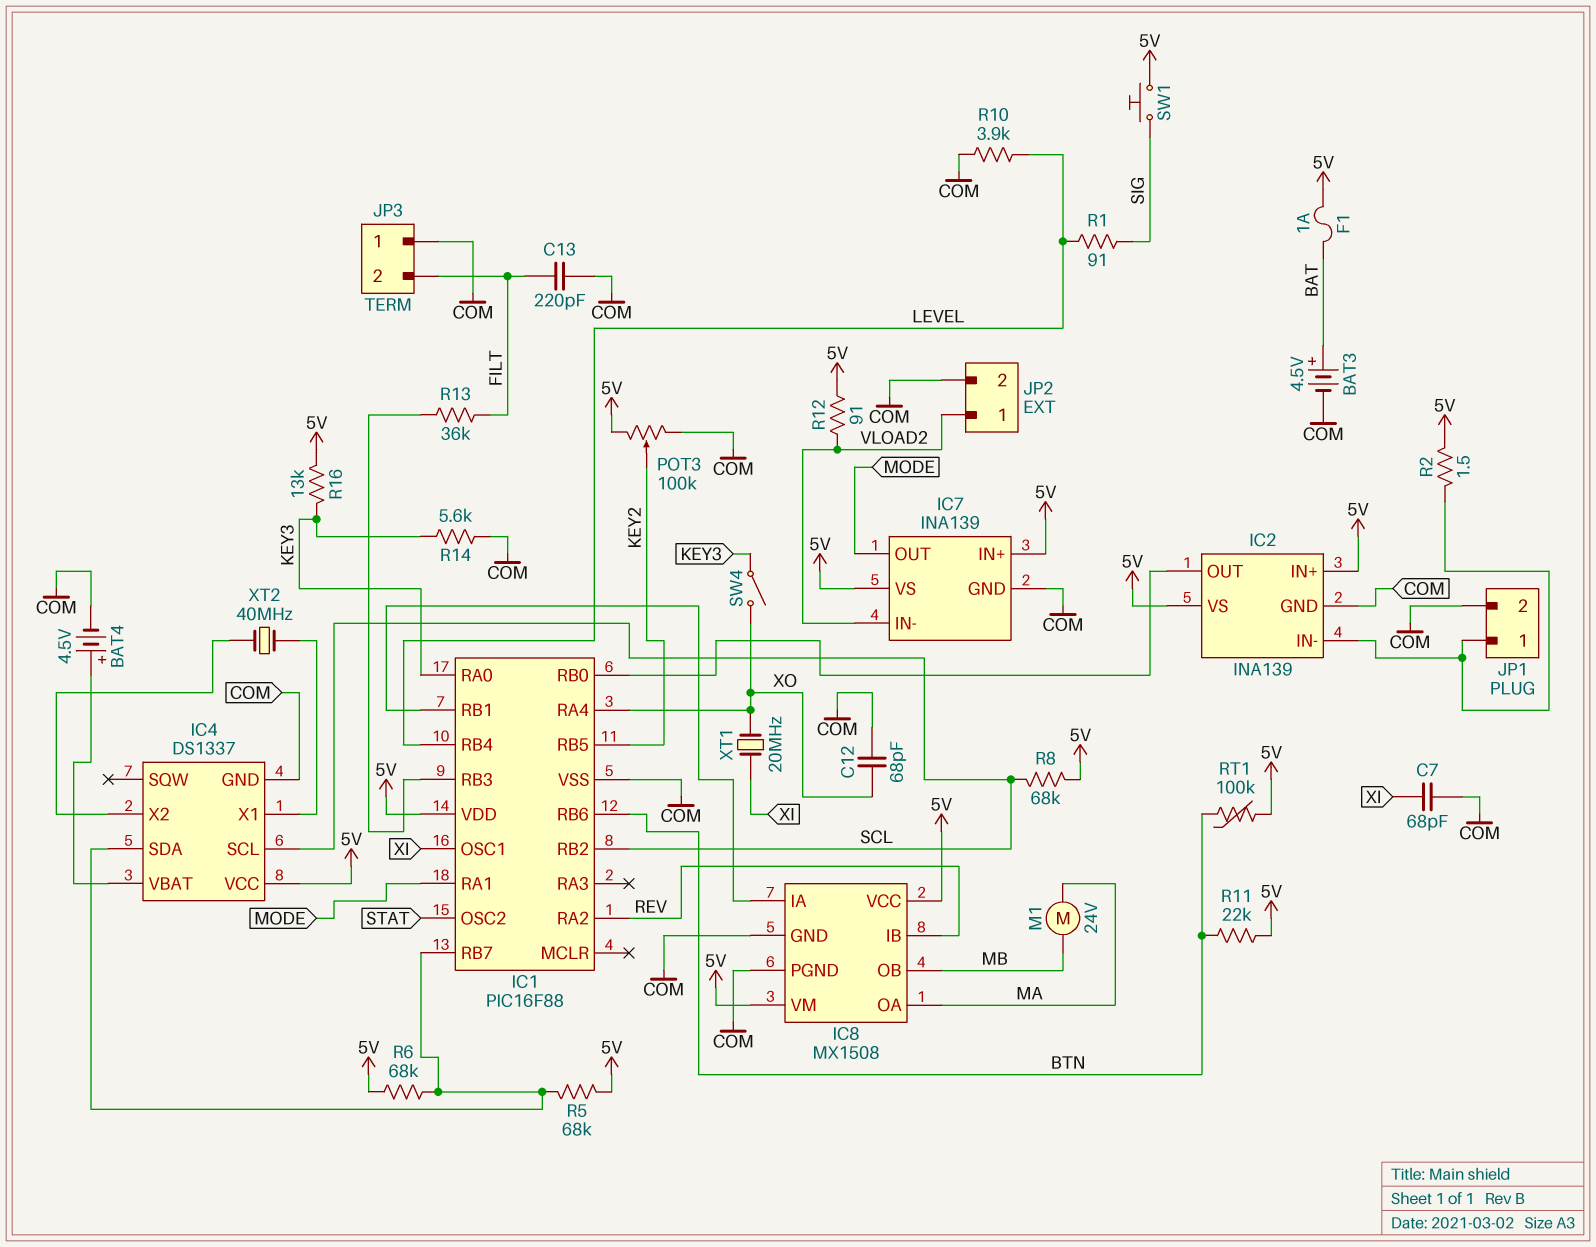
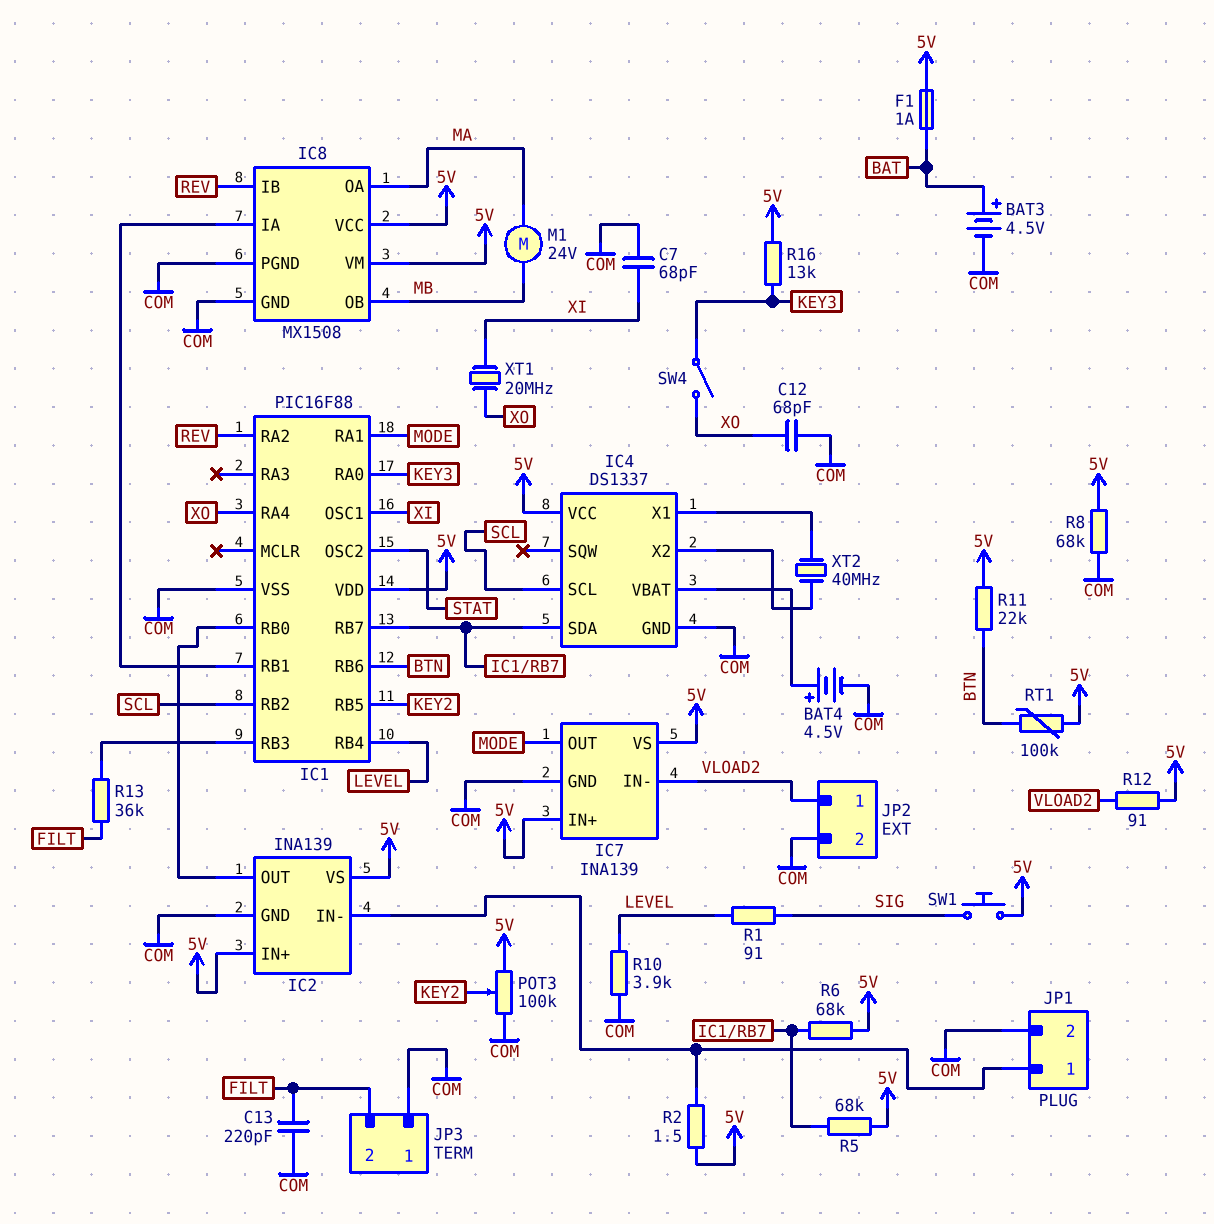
R8: 68k (5V, SCL) -> 68k (5V, COM)
R14: 5.6k (COM, KEY3) -> none

